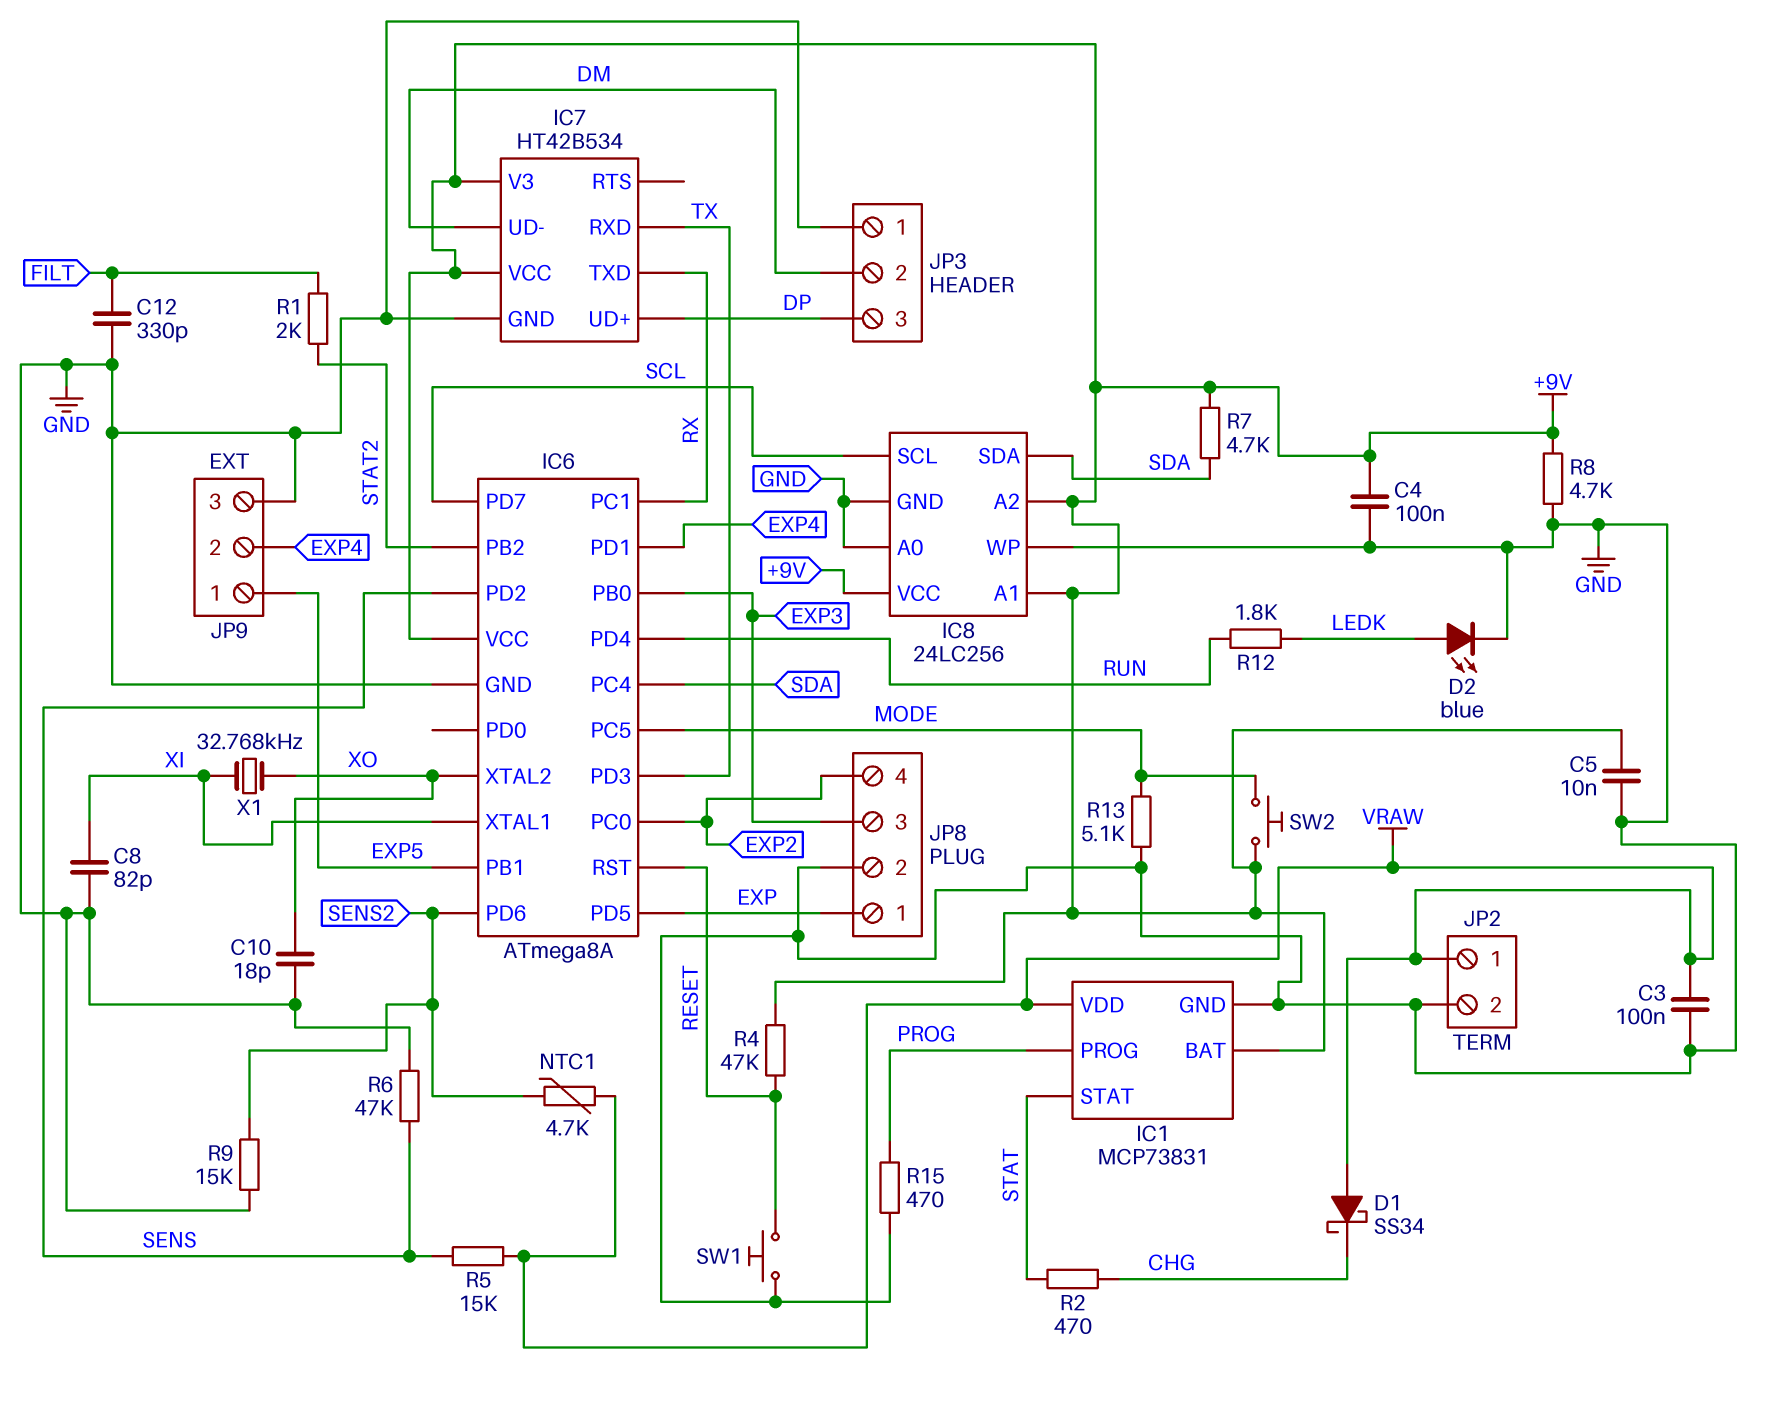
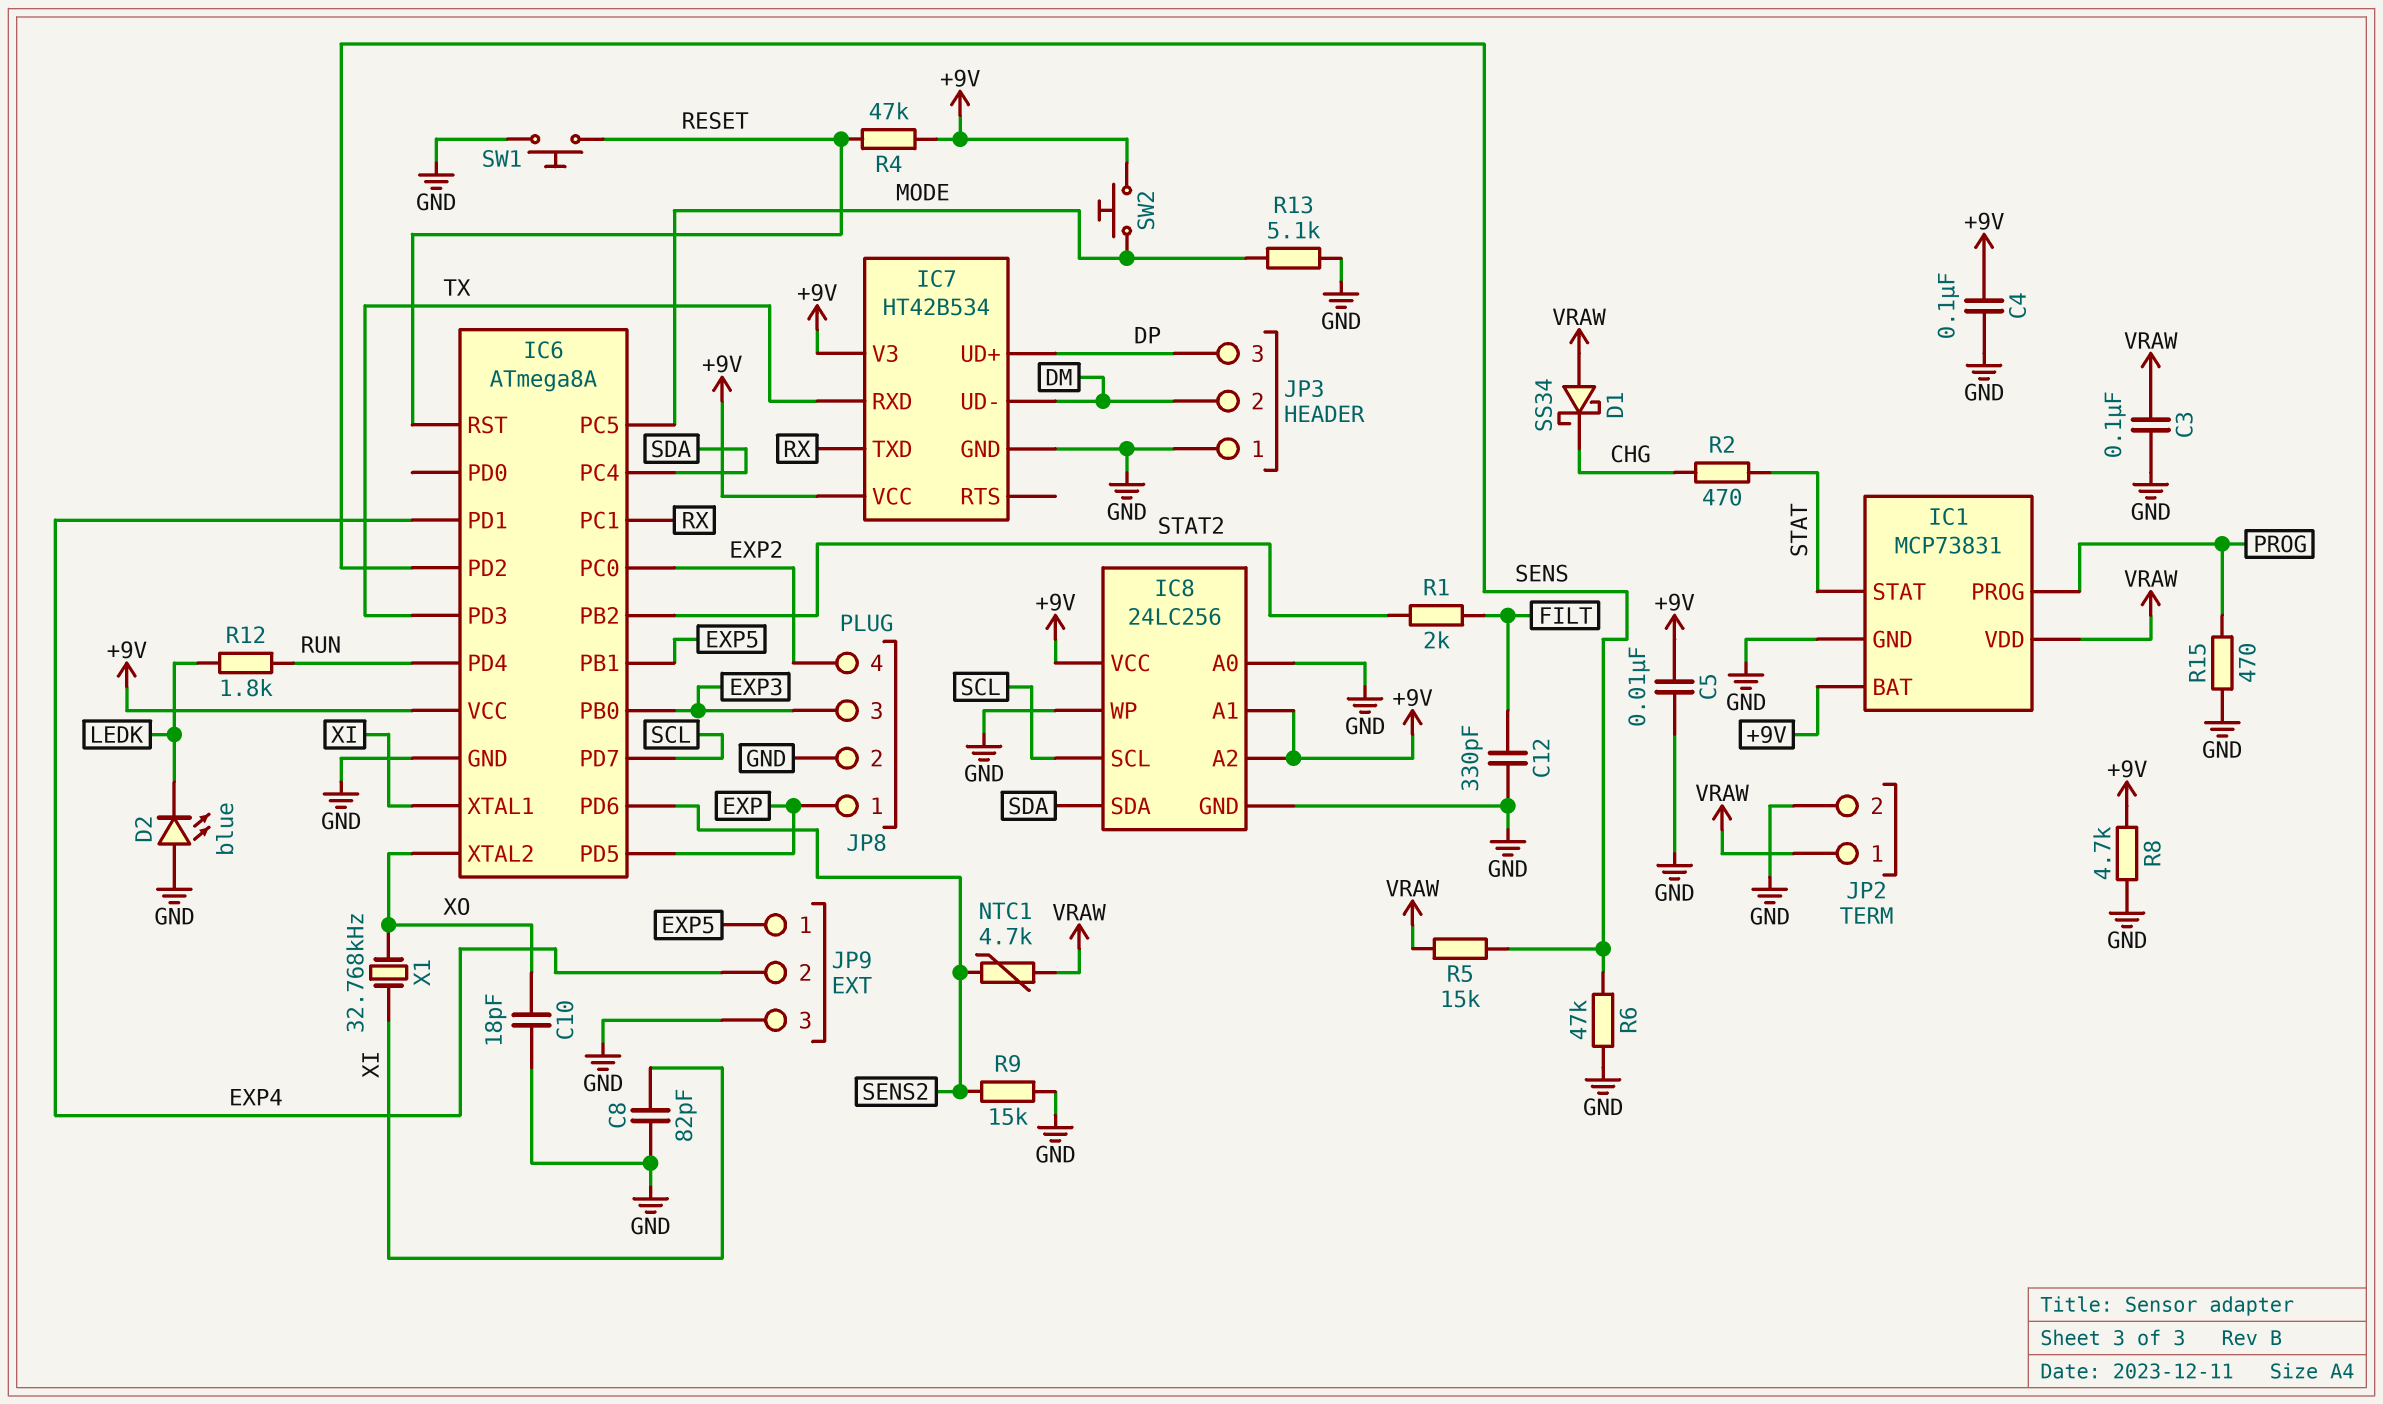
D2: LED blue (A LEDK, K GND) -> LED blue (A GND, K LEDK)
R7: 4.7k (+9V, SDA) -> none

